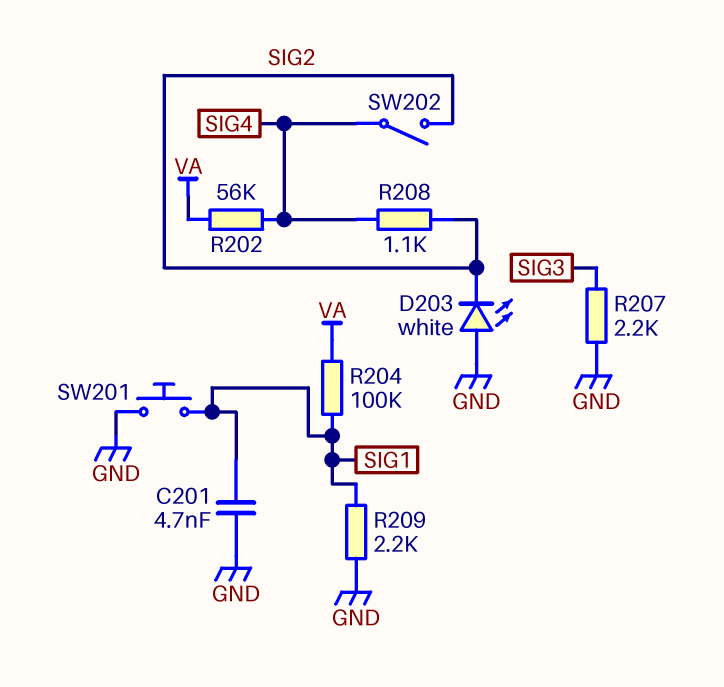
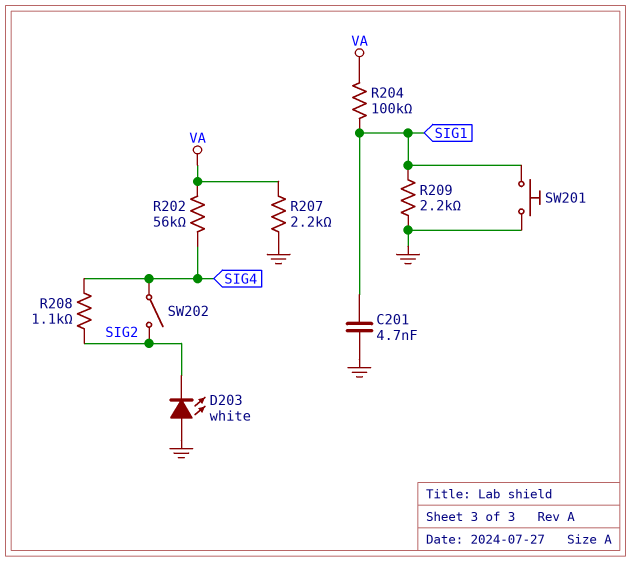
R207: 2.2k (GND, SIG3) -> 2.2k (GND, VA)

